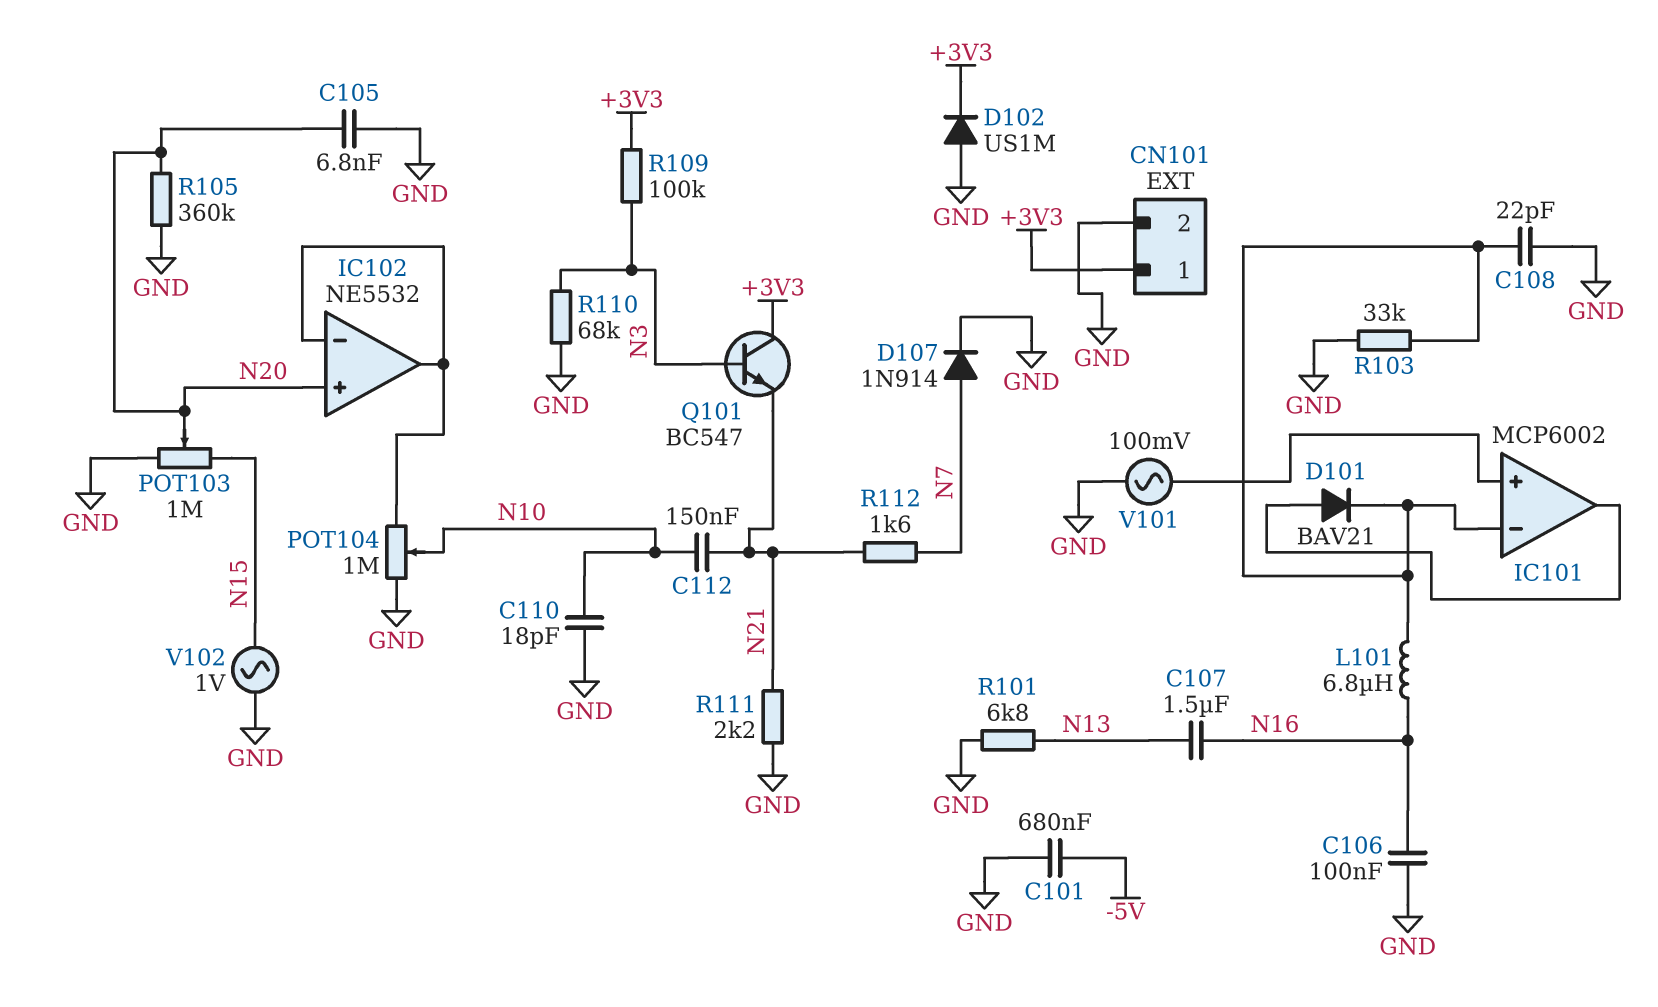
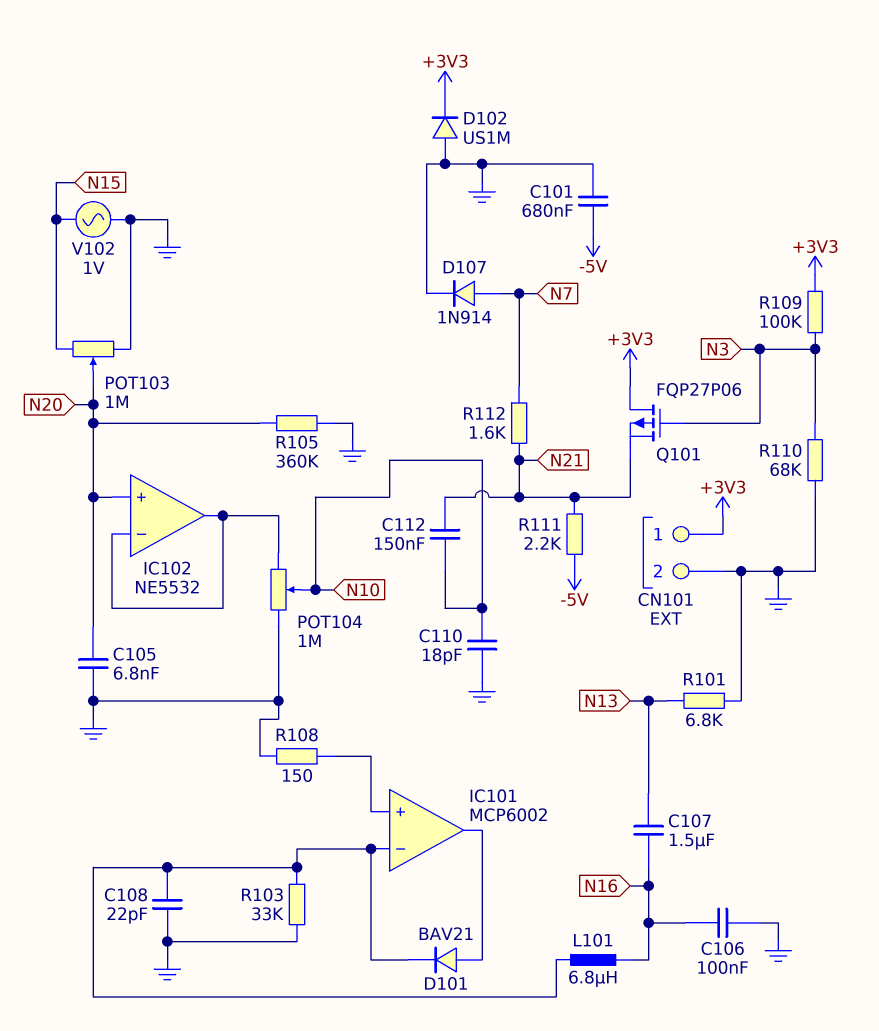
Q101: NPN BC547 (B N3, C +3V3, E N21) -> PMOS FQP27P06 (G N3, D +3V3, S N21)
R108: none -> 150 (GND, IC101/in+)
R111: 2.2k (GND, N21) -> 2.2k (-5V, N21)
V101: AC 100mV (GND, IC101/in+) -> none

